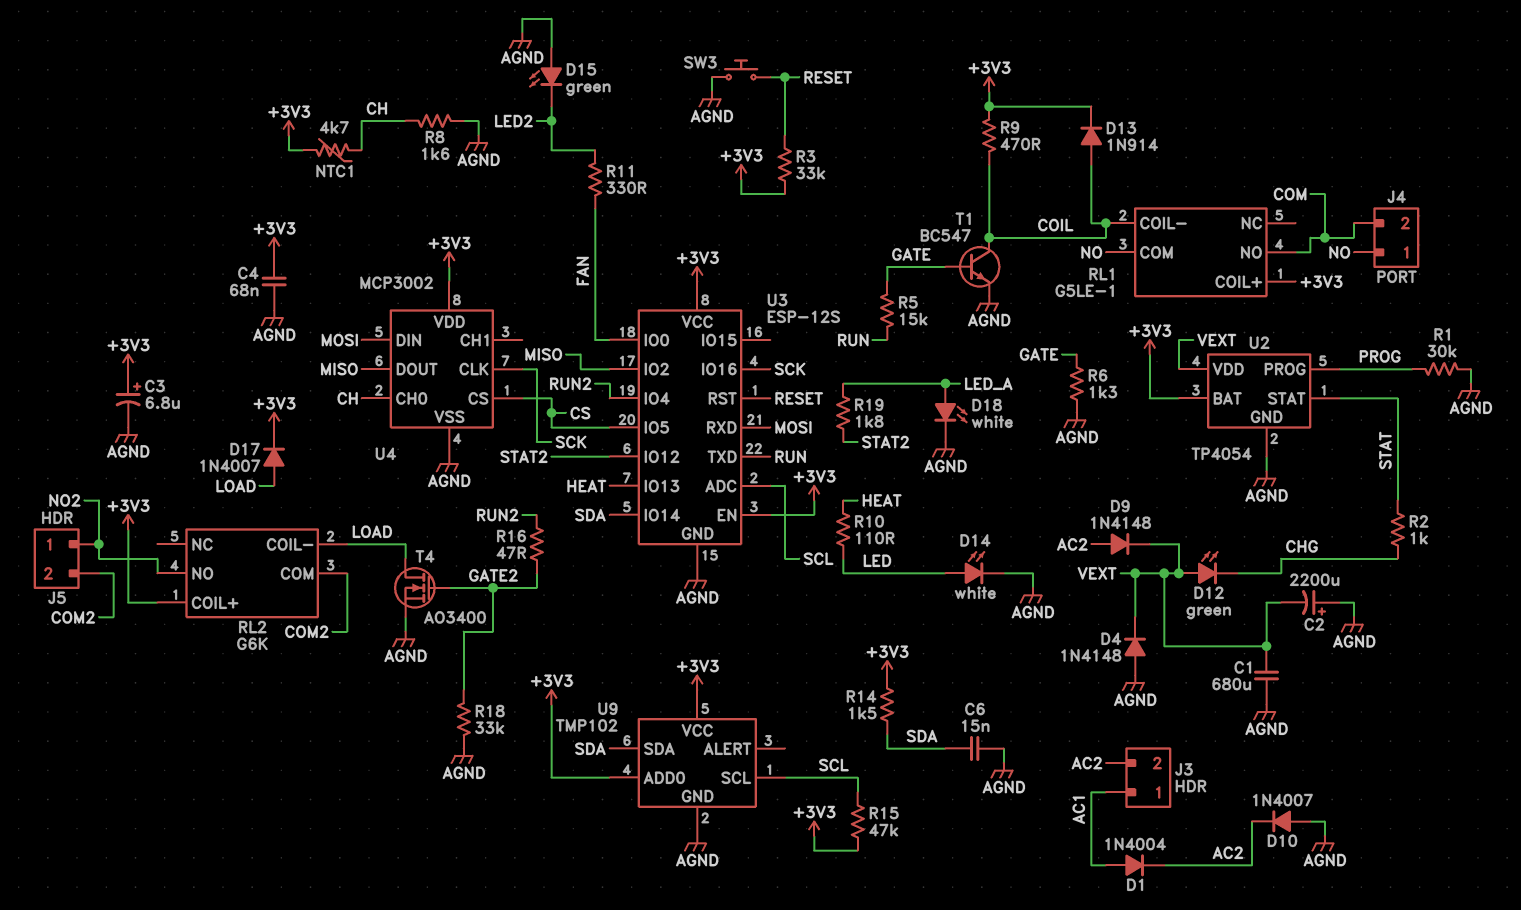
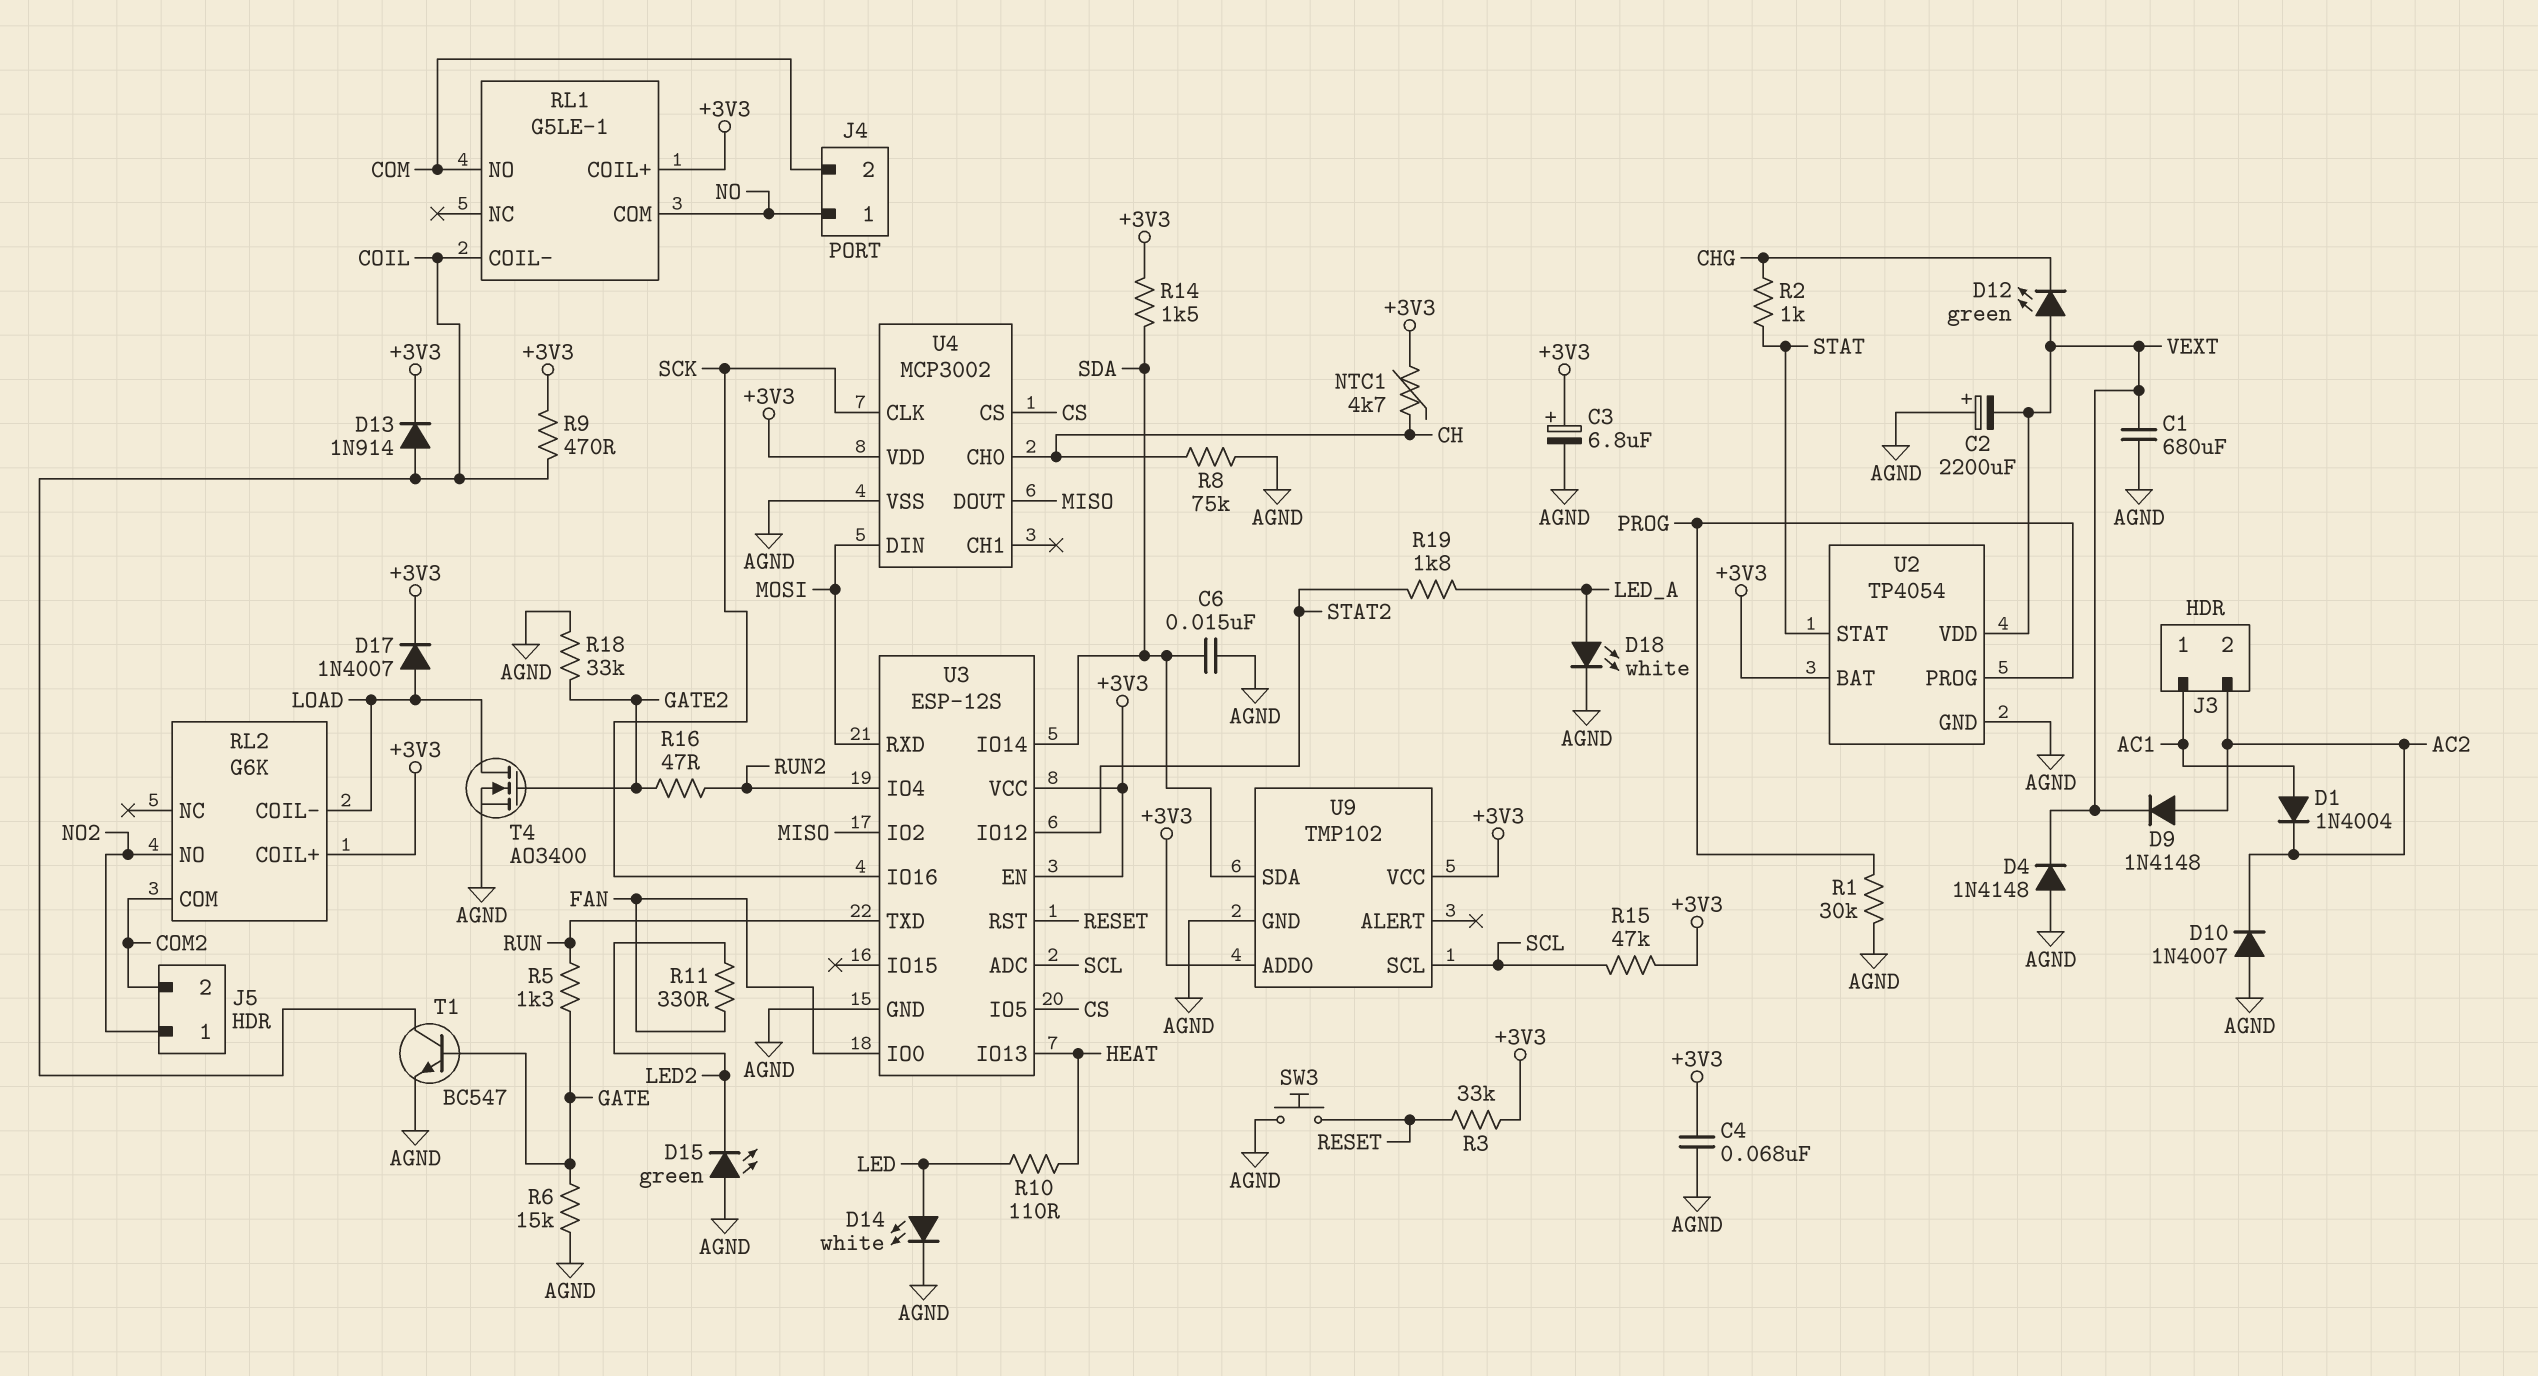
R5: 15k (GATE, RUN) -> 1.3k (GATE, RUN)
R6: 1.3k (AGND, GATE) -> 15k (AGND, GATE)
R8: 1.6k (AGND, CH) -> 75k (AGND, CH)

